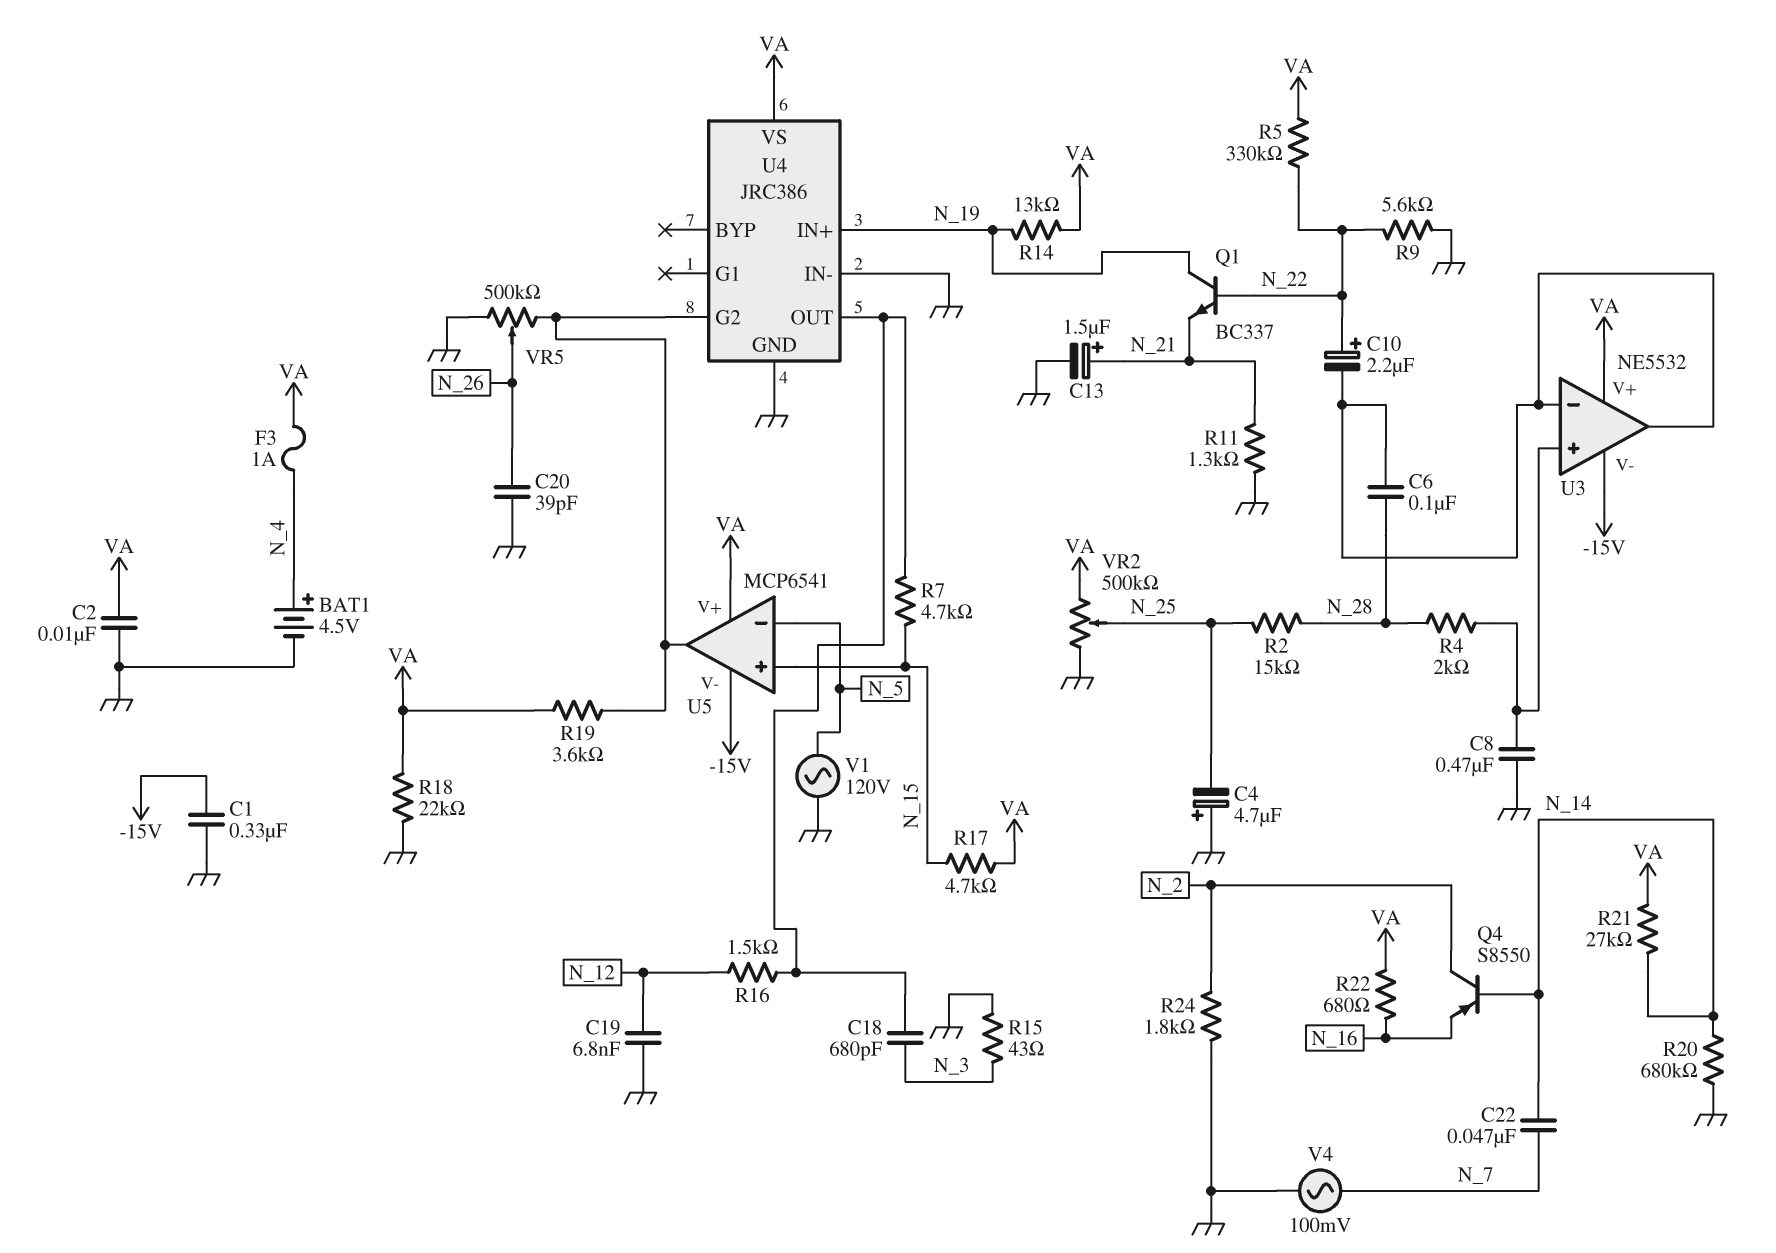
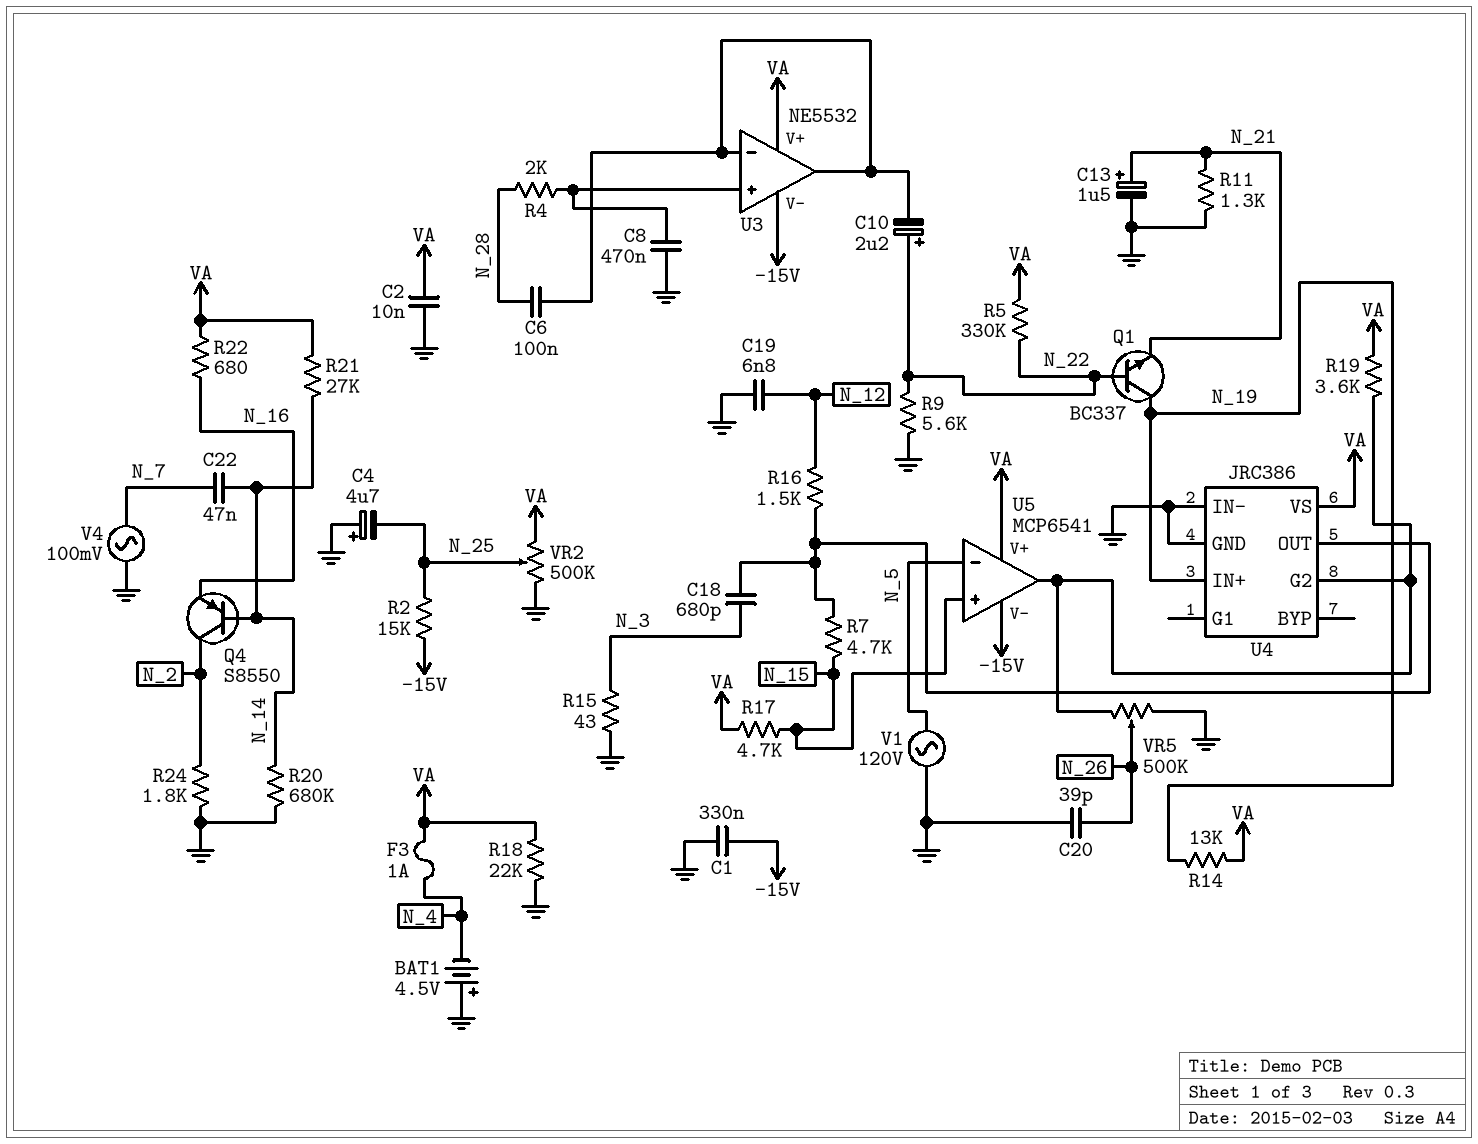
BAT1: 4.5V (plus N_4, minus GND) -> 4.5V (plus GND, minus N_4)
R2: 15k (N_25, N_28) -> 15k (-15V, N_25)

